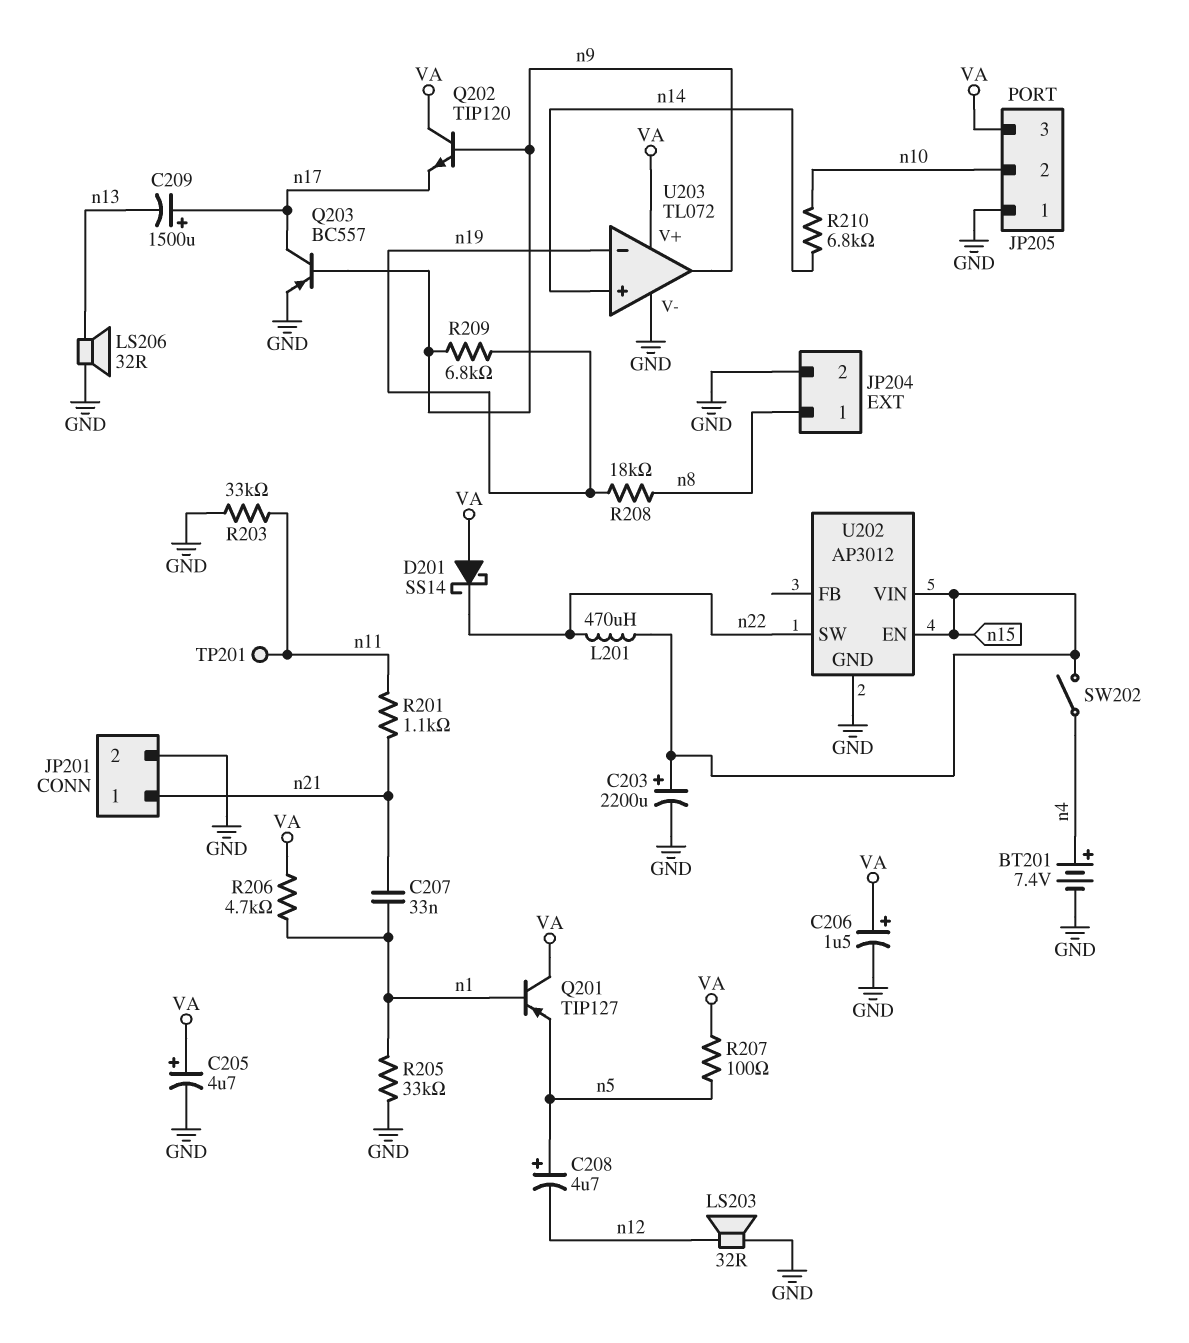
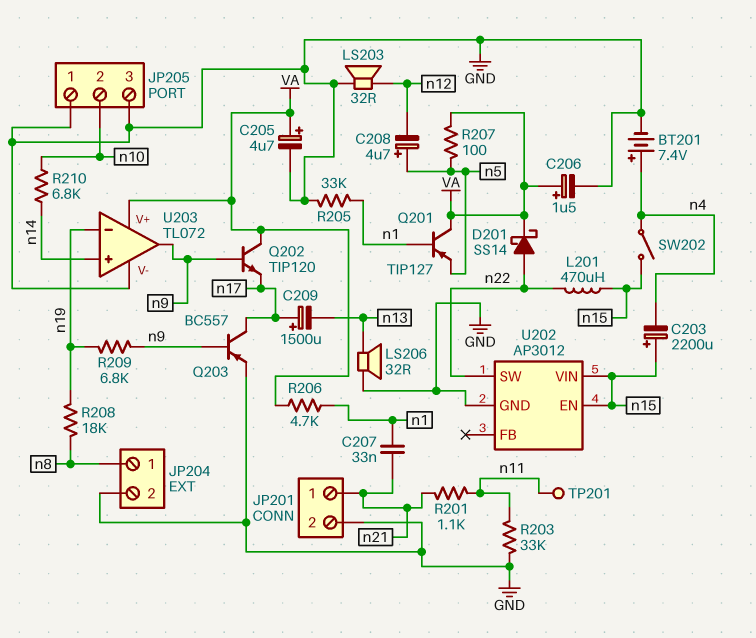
C203: 2200uF (plus n15, minus GND) -> 2200uF (plus n15, minus n4)
D201: schottky SS14 (A VA, K n22) -> schottky SS14 (A n22, K VA)
JP205 pin 3: VA -> GND

